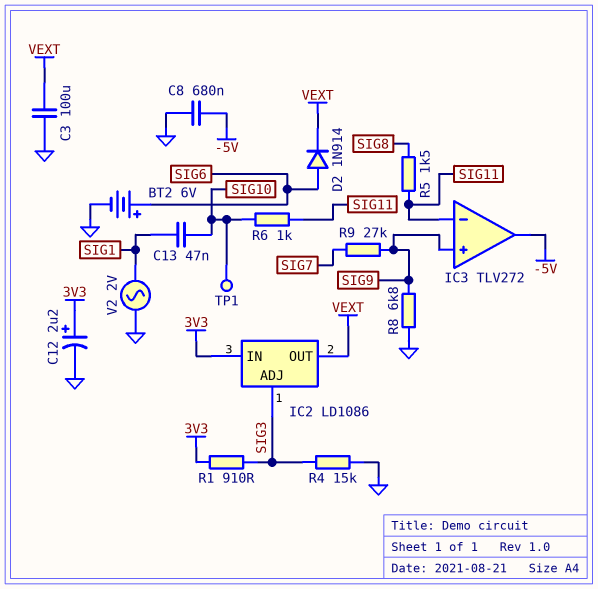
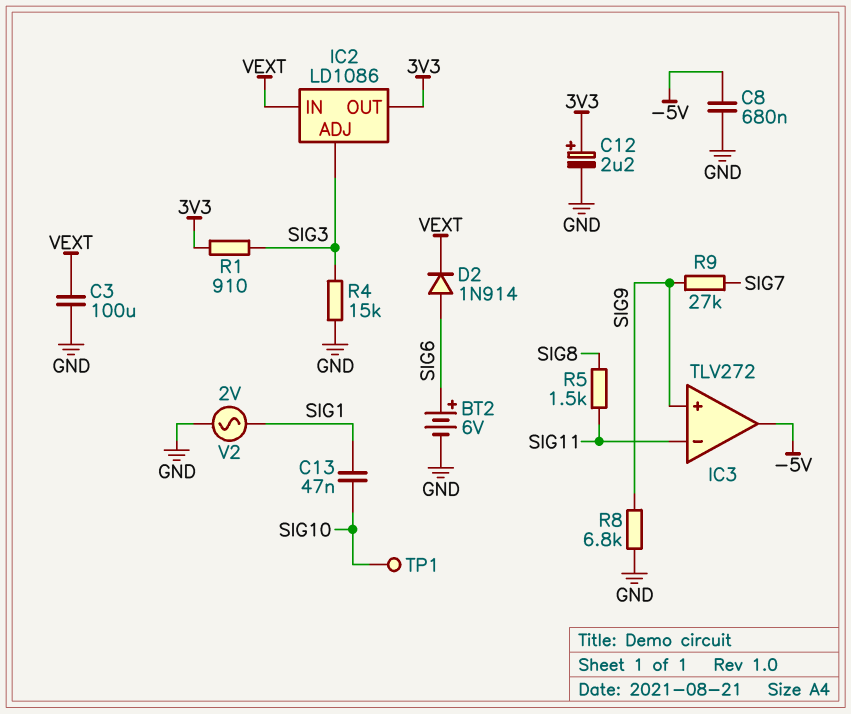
IC2 pin IN: 3V3 -> VEXT
IC2 pin OUT: VEXT -> 3V3
R6: 1k (SIG10, SIG11) -> none

